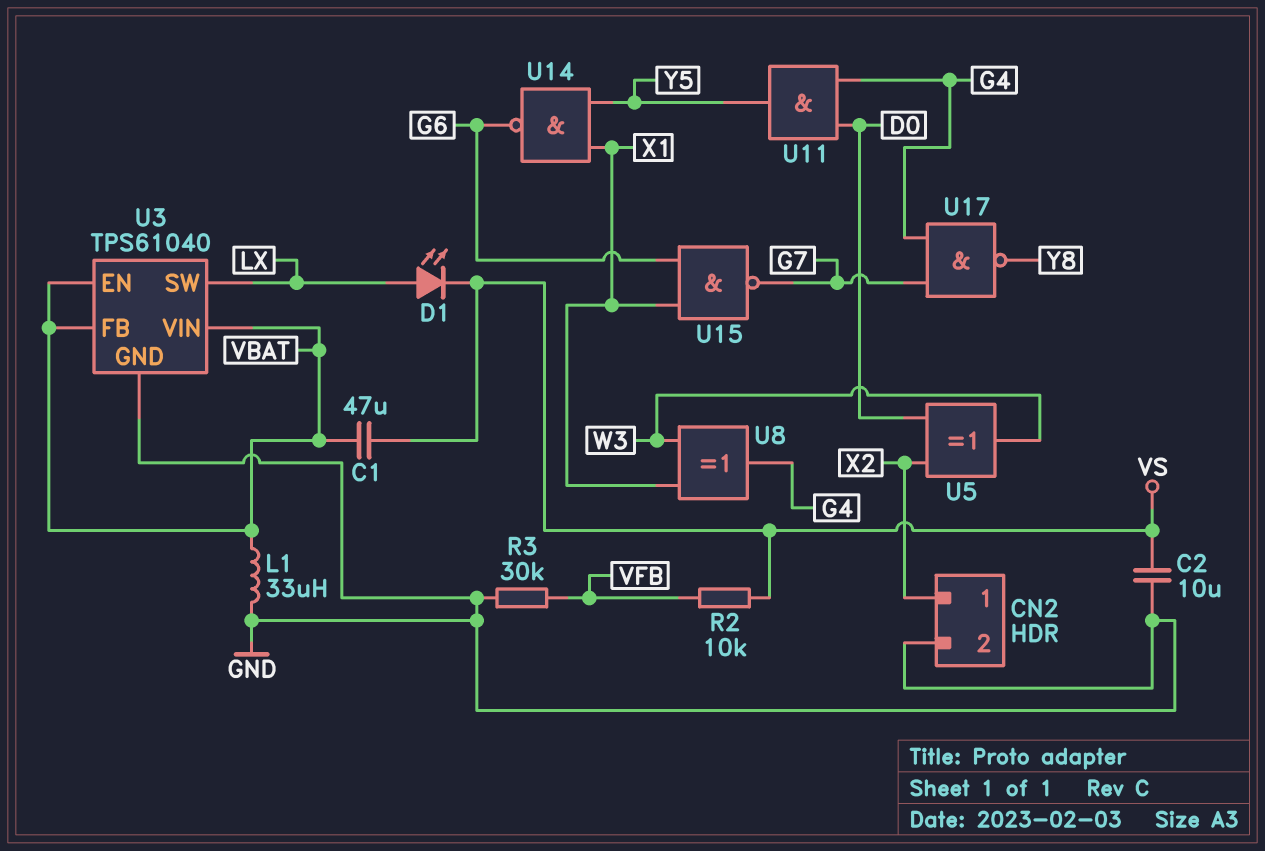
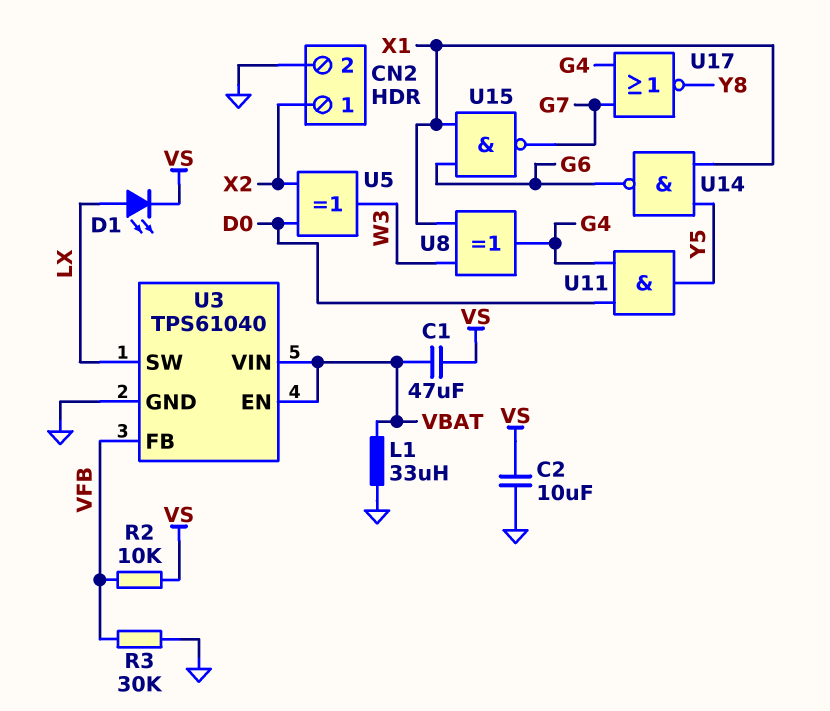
U3 pin FB: VBAT -> VFB
U17: NAND (in G4, in G7, out Y8) -> NOR (in G4, in G7, out Y8)

